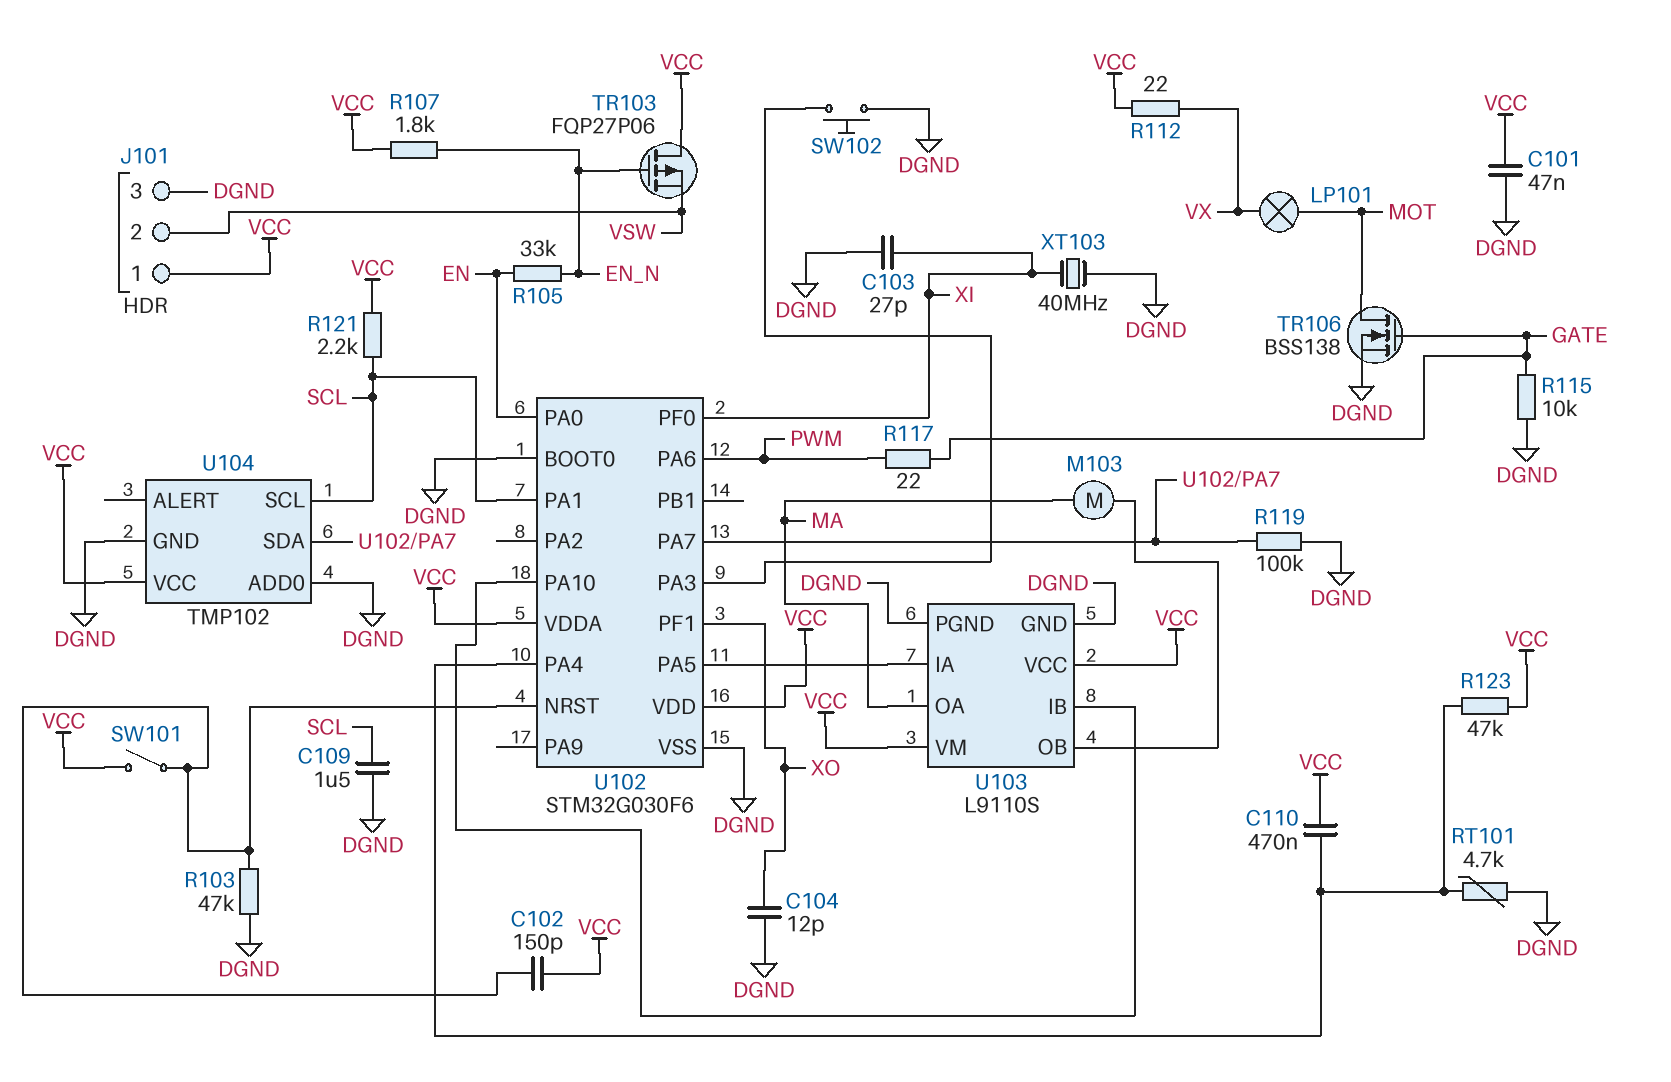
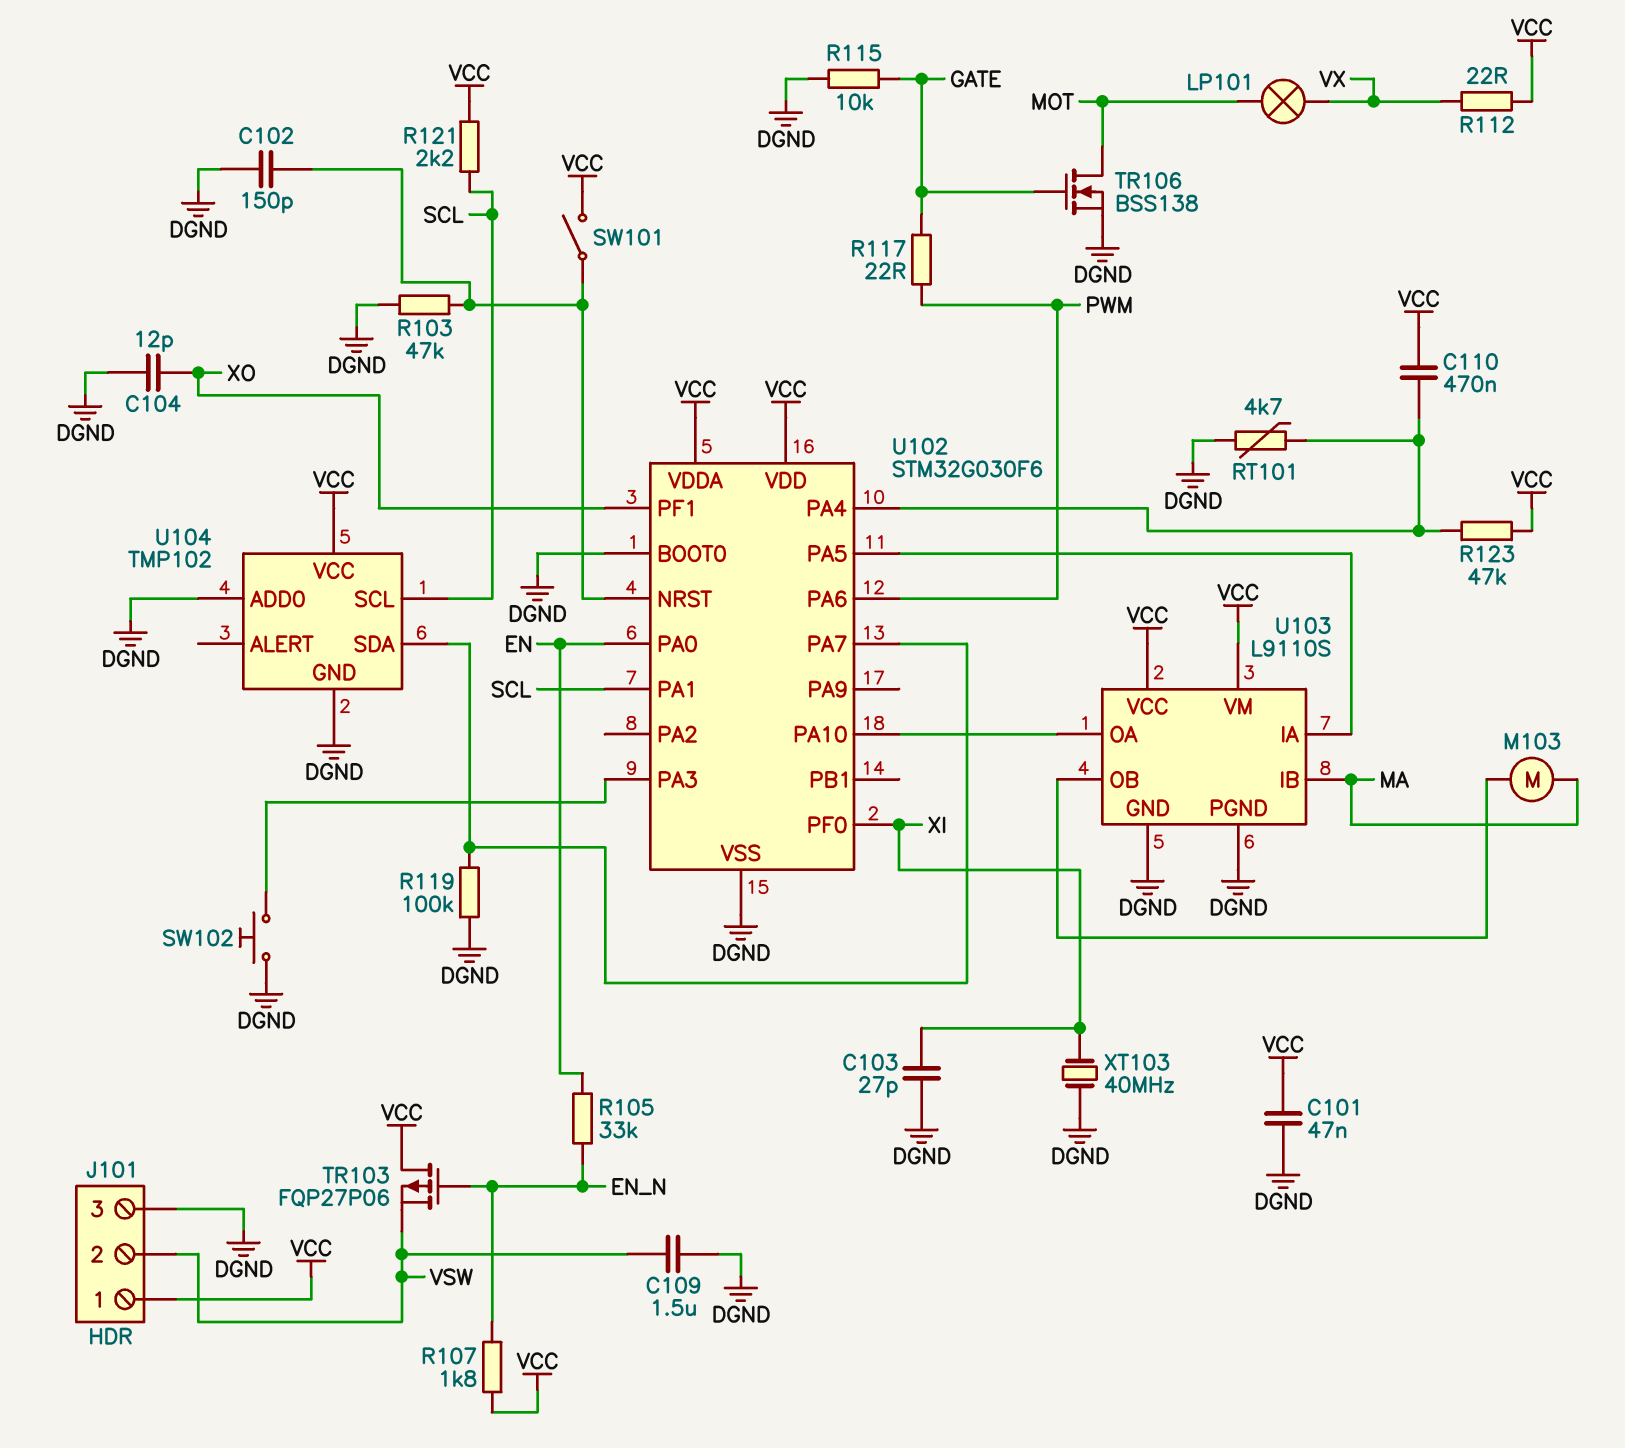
C102: 150pF (U102/NRST, VCC) -> 150pF (DGND, U102/NRST)
C109: 1.5uF (DGND, SCL) -> 1.5uF (DGND, VSW)
U103 pin IB: U102/PA10 -> MA
U103 pin OA: MA -> U102/PA10

